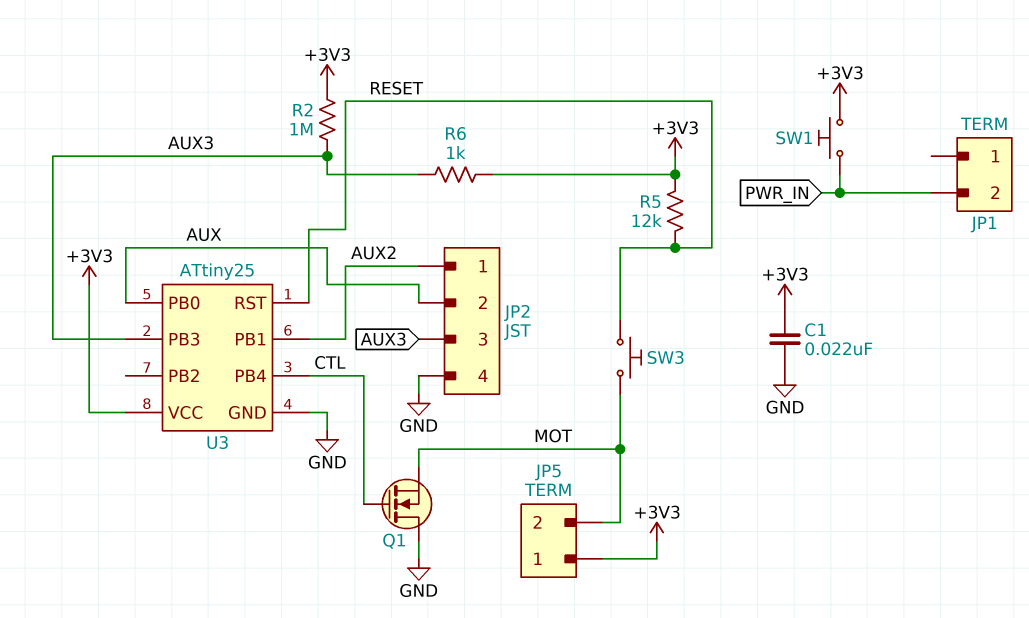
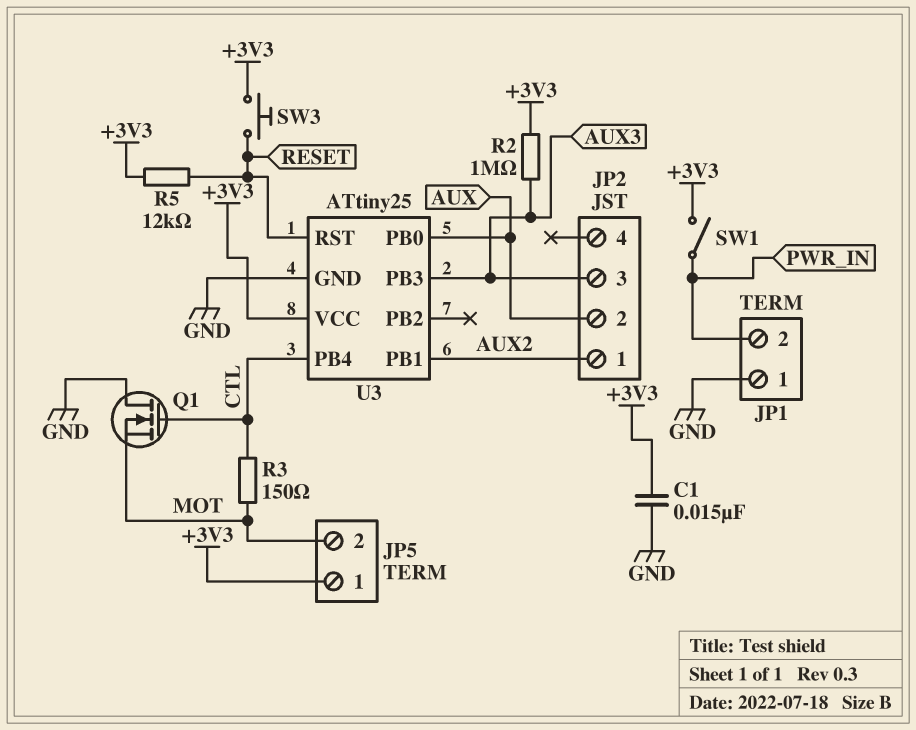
C1: 22nF (+3V3, GND) -> 15nF (+3V3, GND)
JP1 pin 1: none -> GND
JP2 pin 4: GND -> none
R3: none -> 150 (CTL, MOT)
R6: 1k (+3V3, AUX3) -> none
SW1: button (+3V3, PWR_IN) -> switch (+3V3, PWR_IN)
SW3: button (MOT, RESET) -> button (+3V3, RESET)

